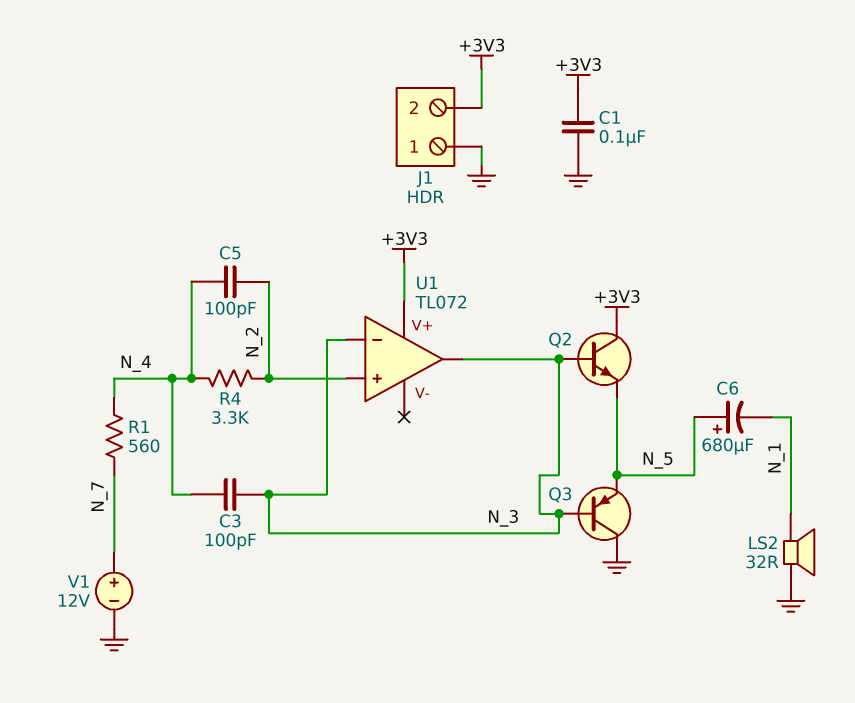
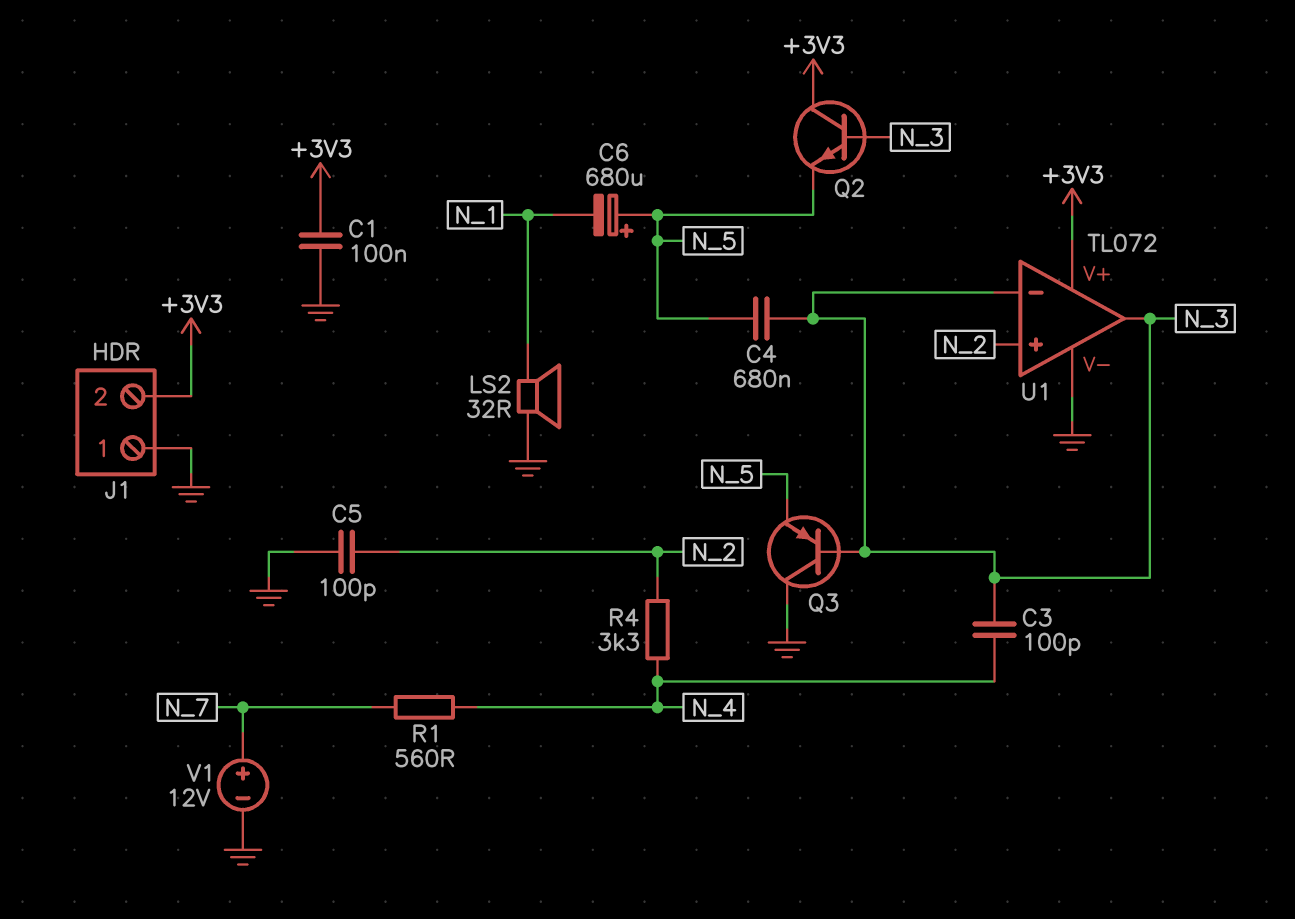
C4: none -> 680nF (N_3, N_5)
C5: 100pF (N_2, N_4) -> 100pF (GND, N_2)
U1 pin V-: none -> GND

